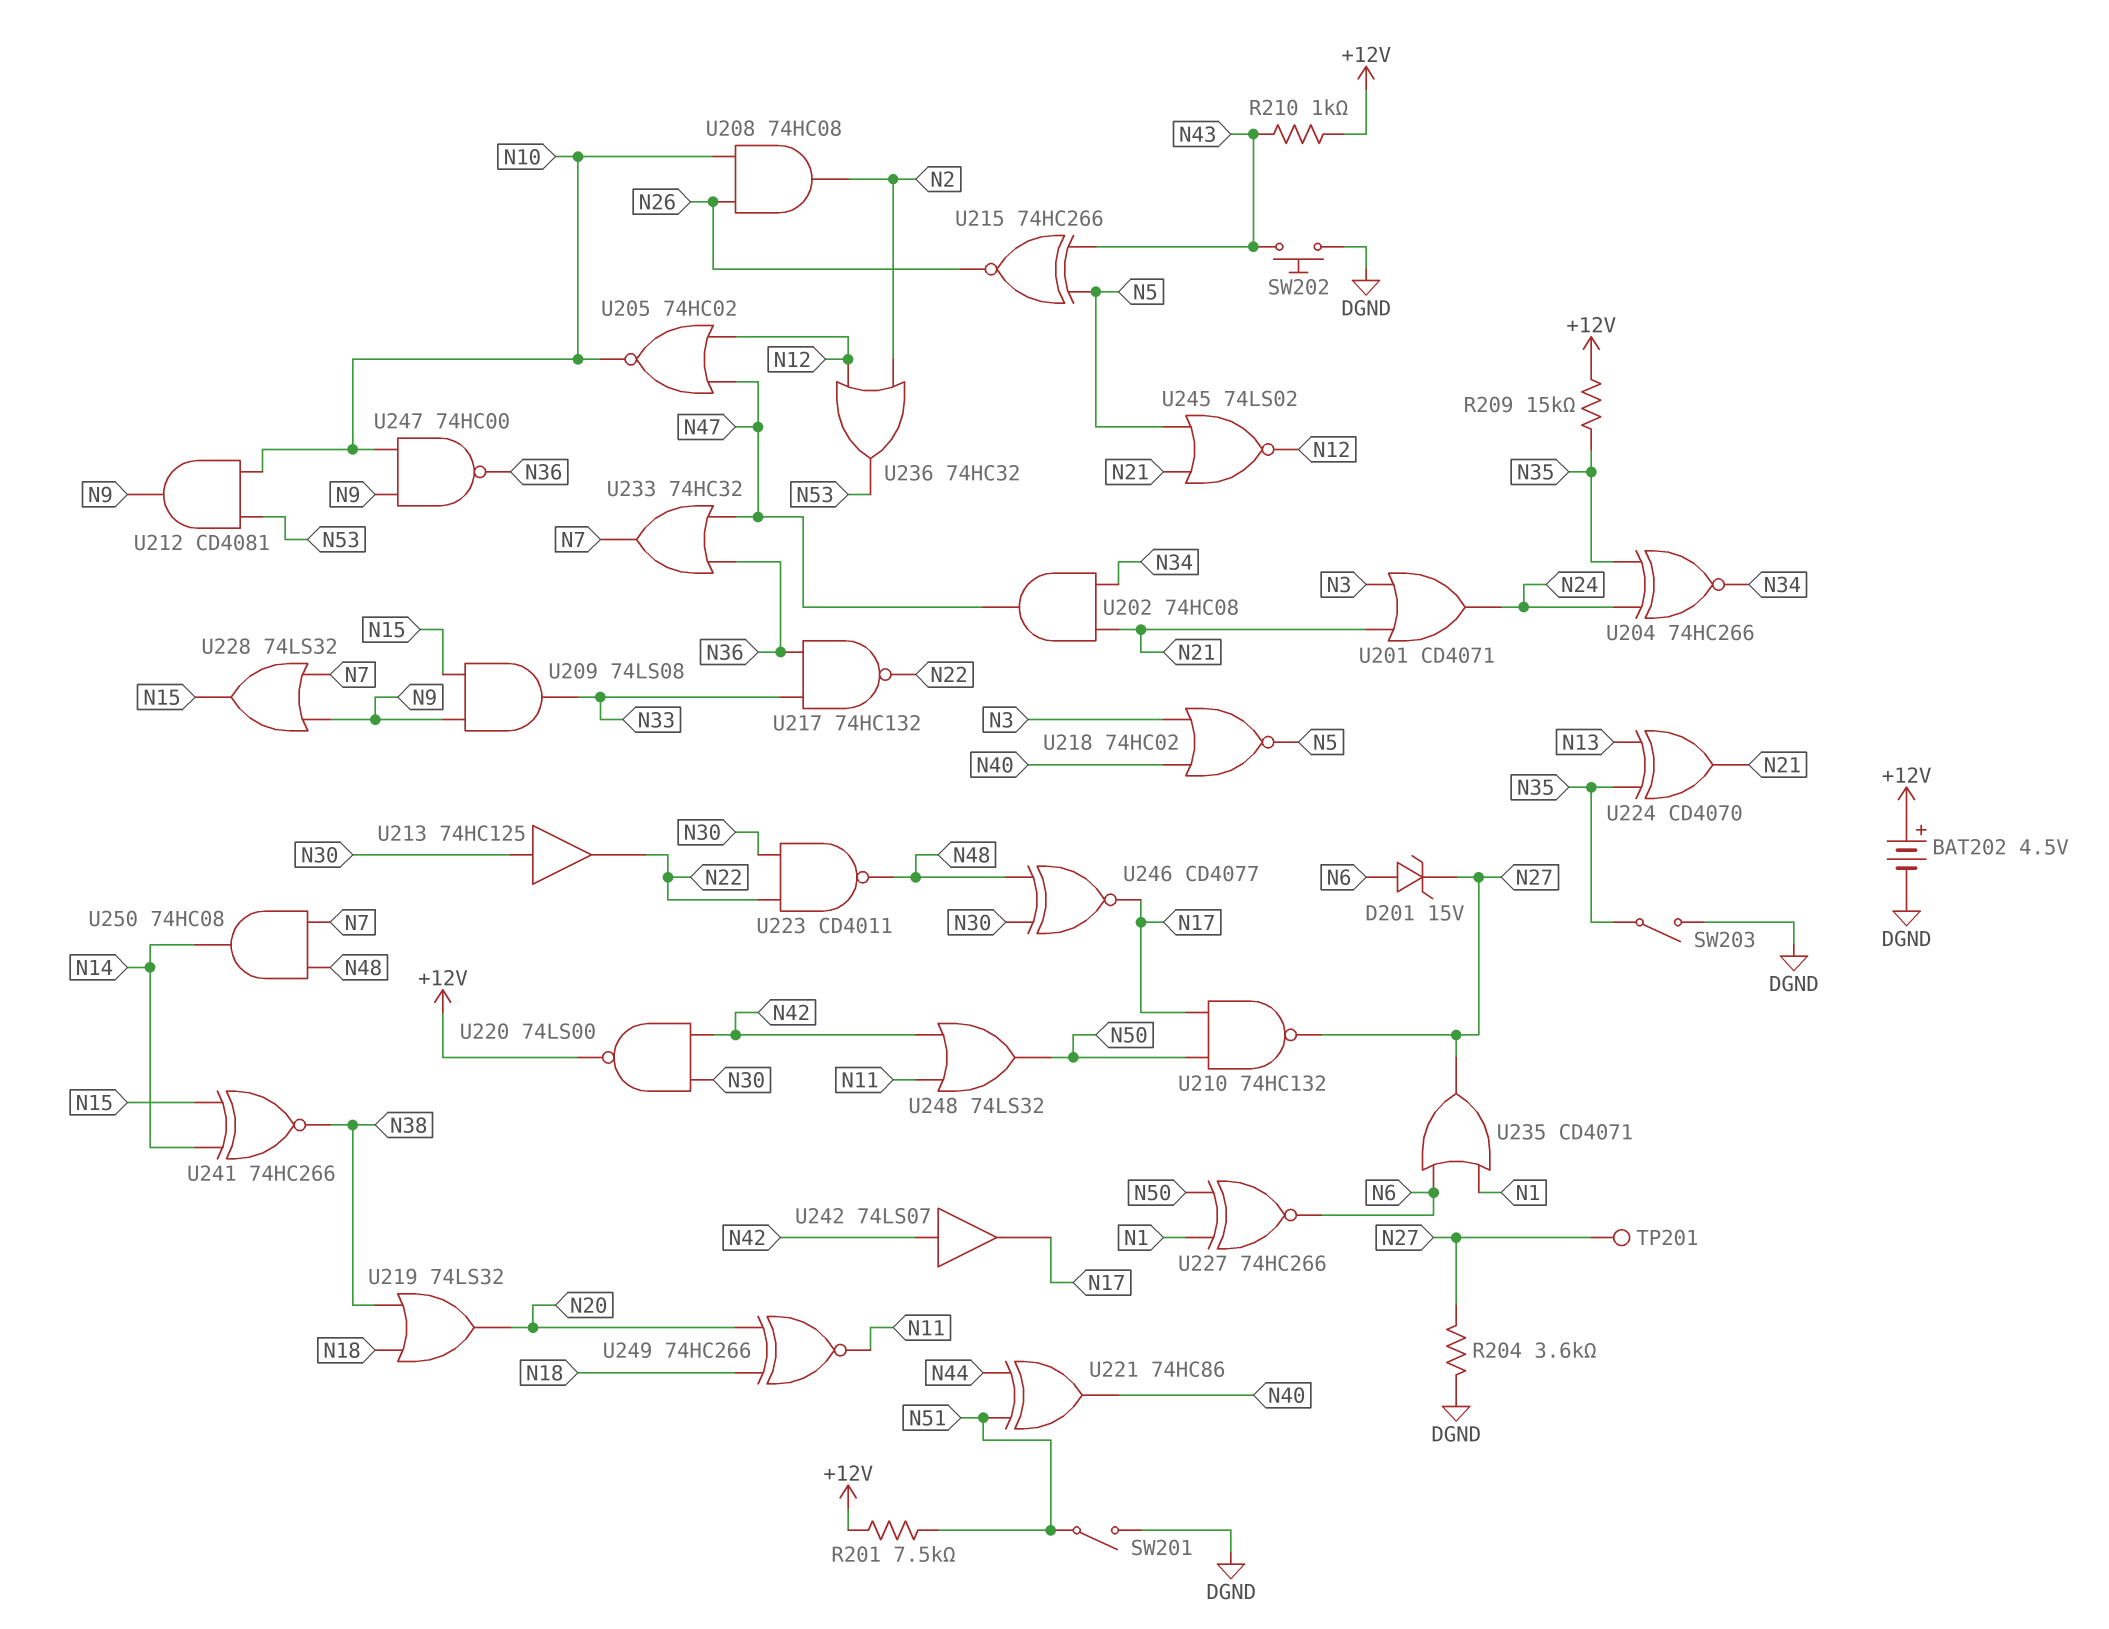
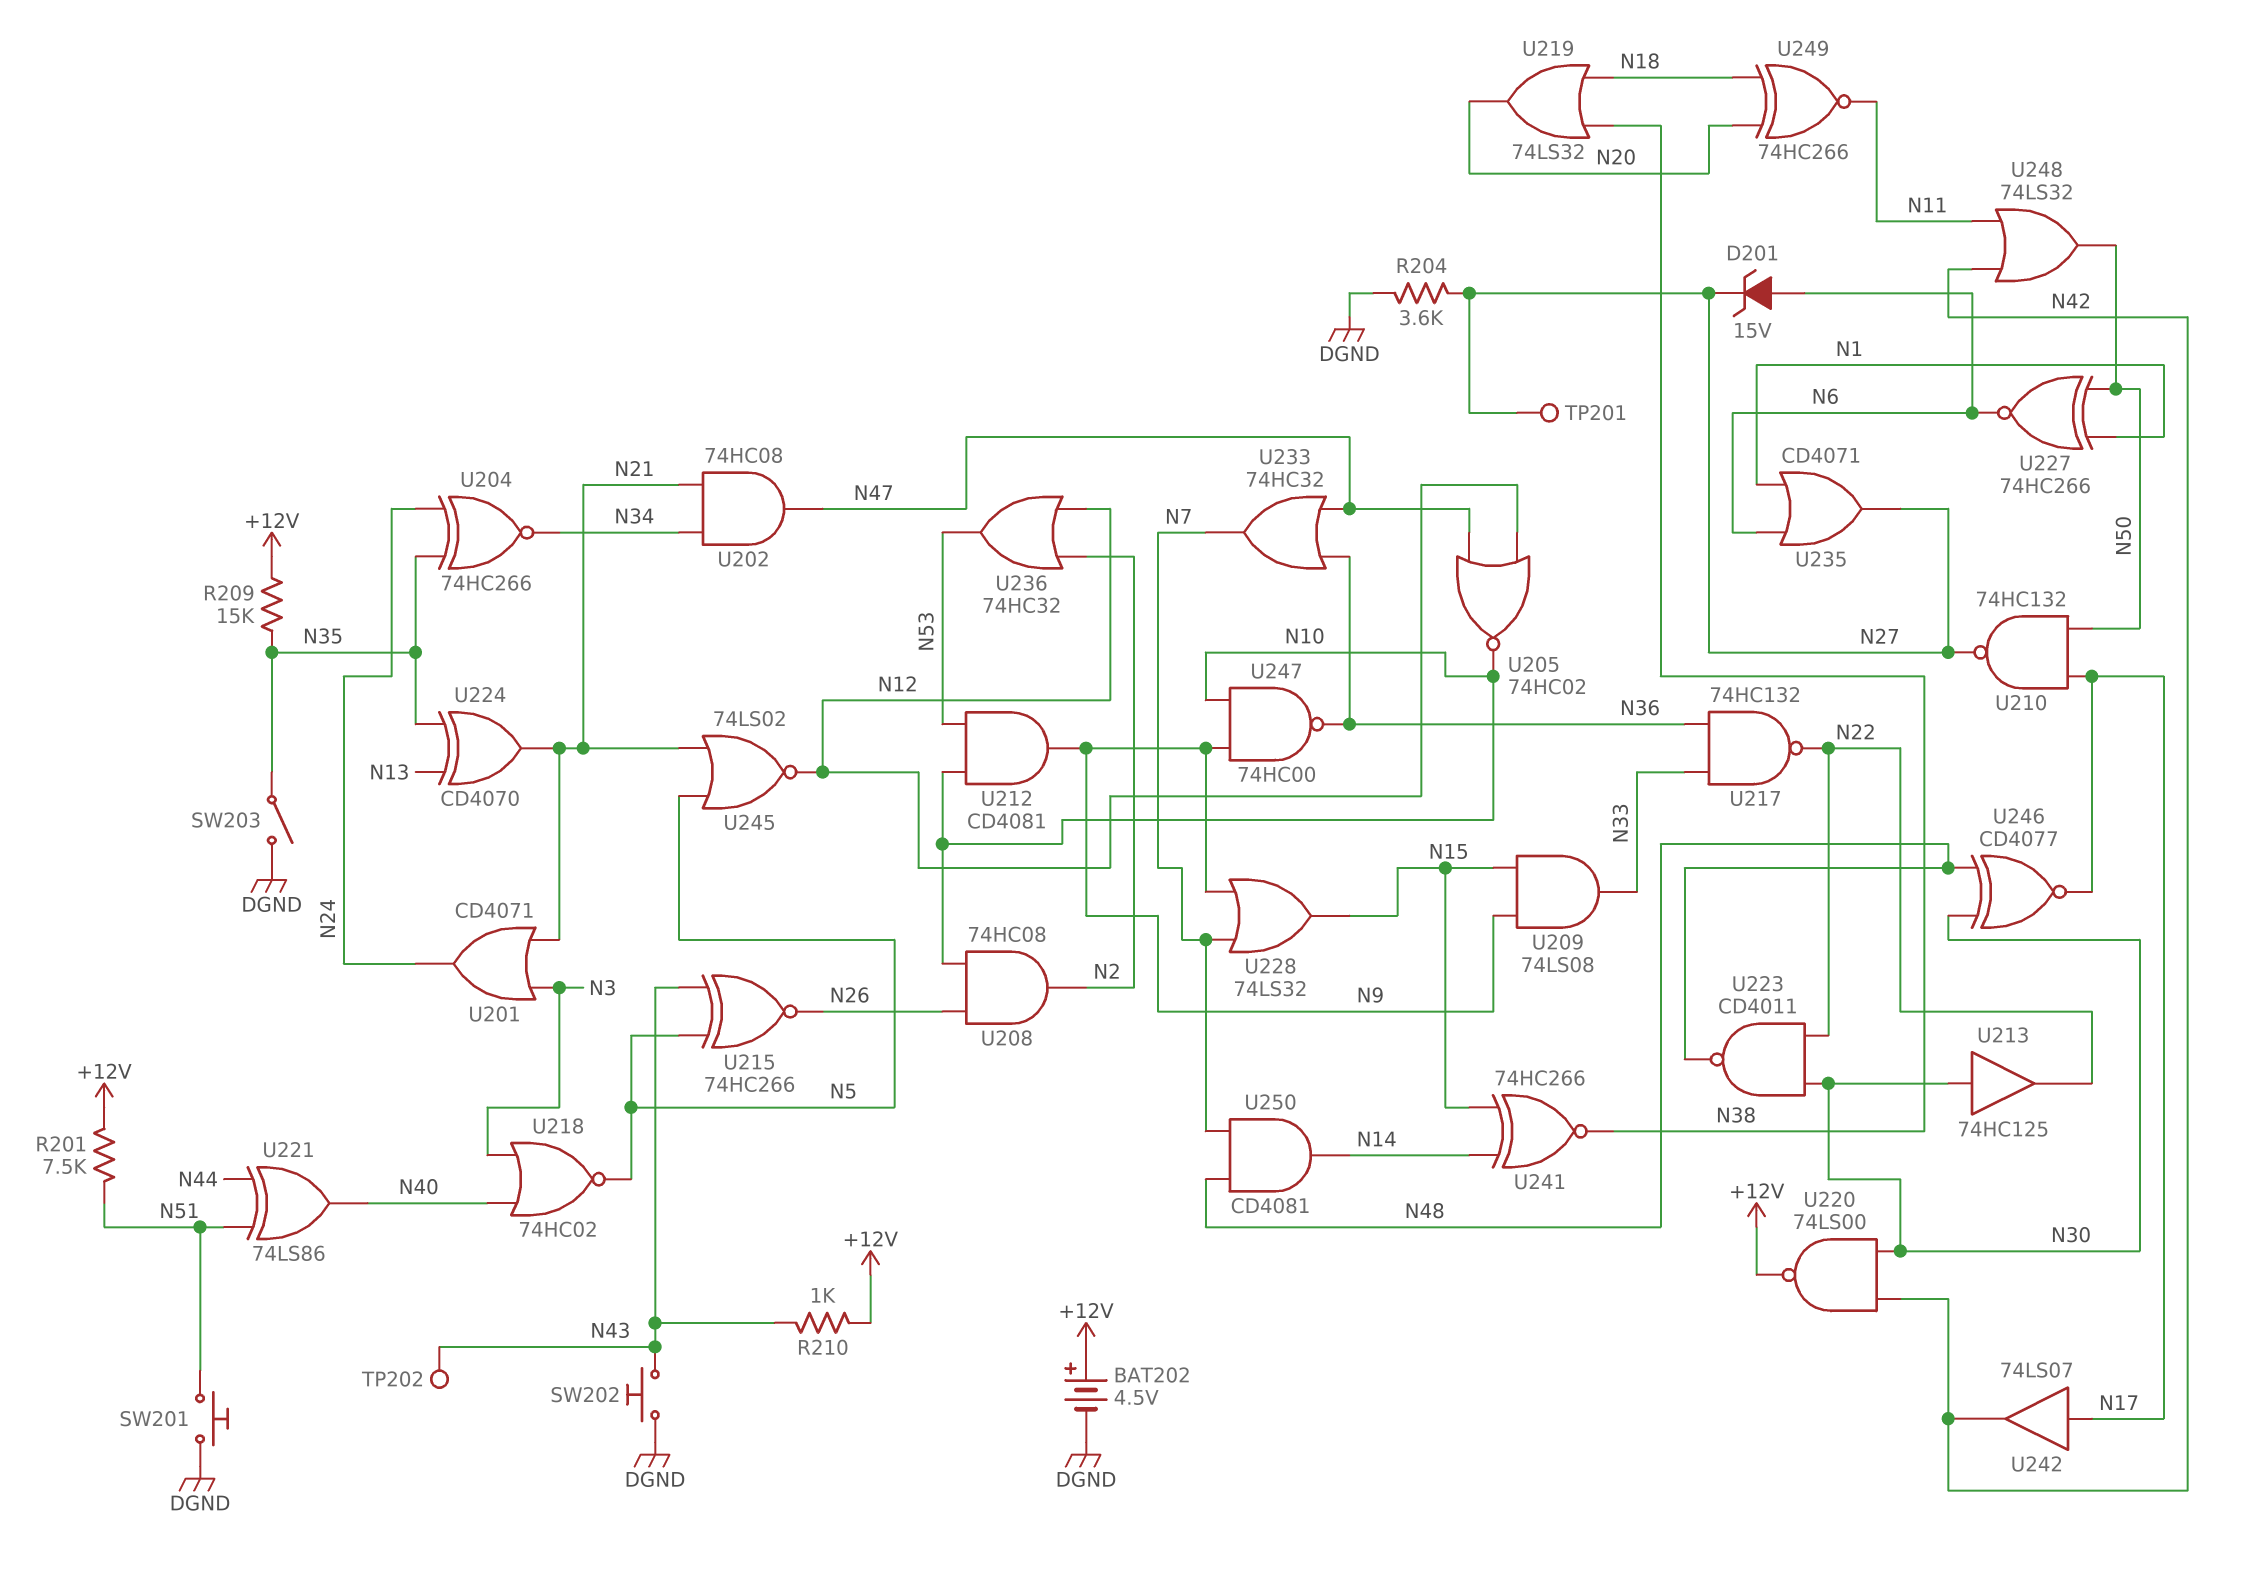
SW201: switch (DGND, N51) -> button (DGND, N51)
TP202: none -> test point (N43)
U221: XOR 74HC86 (in N44, in N51, out N40) -> XOR 74LS86 (in N44, in N51, out N40)
U242: buffer 74LS07 (in N42, out N17) -> buffer 74LS07 (in N17, out N42)
U250: AND 74HC08 (in N7, in N48, out N14) -> AND CD4081 (in N7, in N48, out N14)

